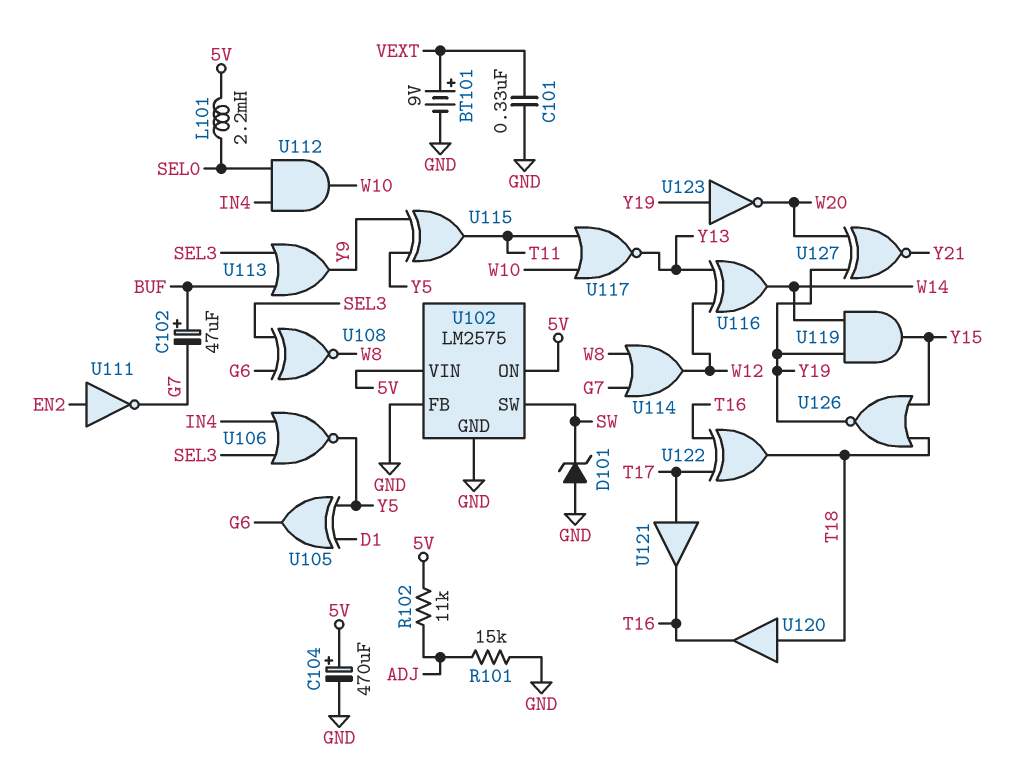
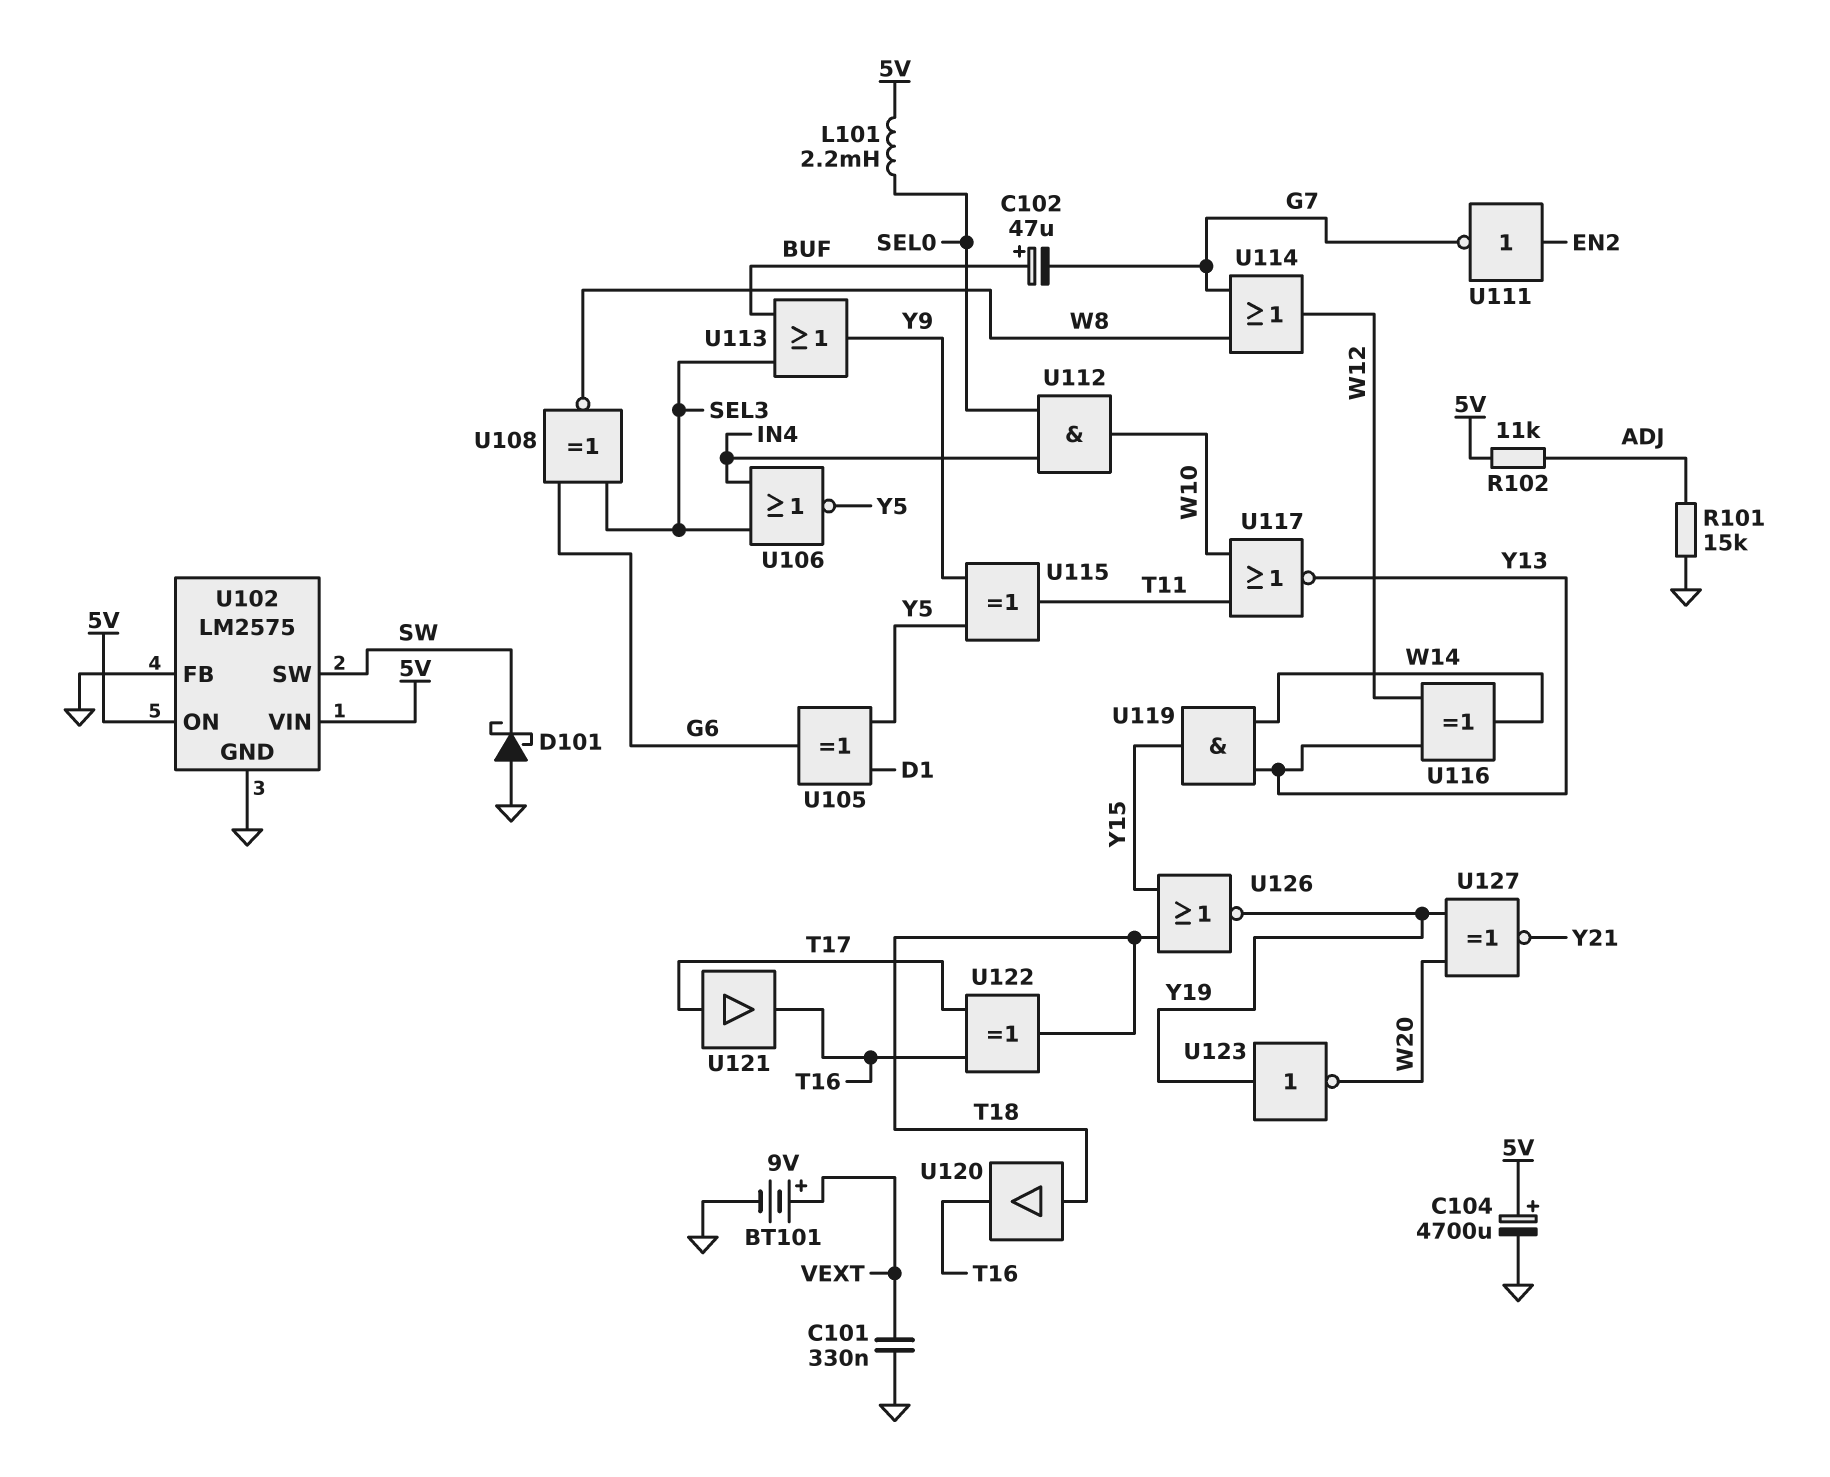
C104: 470uF (plus 5V, minus GND) -> 4700uF (plus 5V, minus GND)
D101: zener (A GND, K SW) -> schottky (A GND, K SW)
U119: AND (in W14, in Y19, out Y15) -> AND (in W14, in Y13, out Y15)

